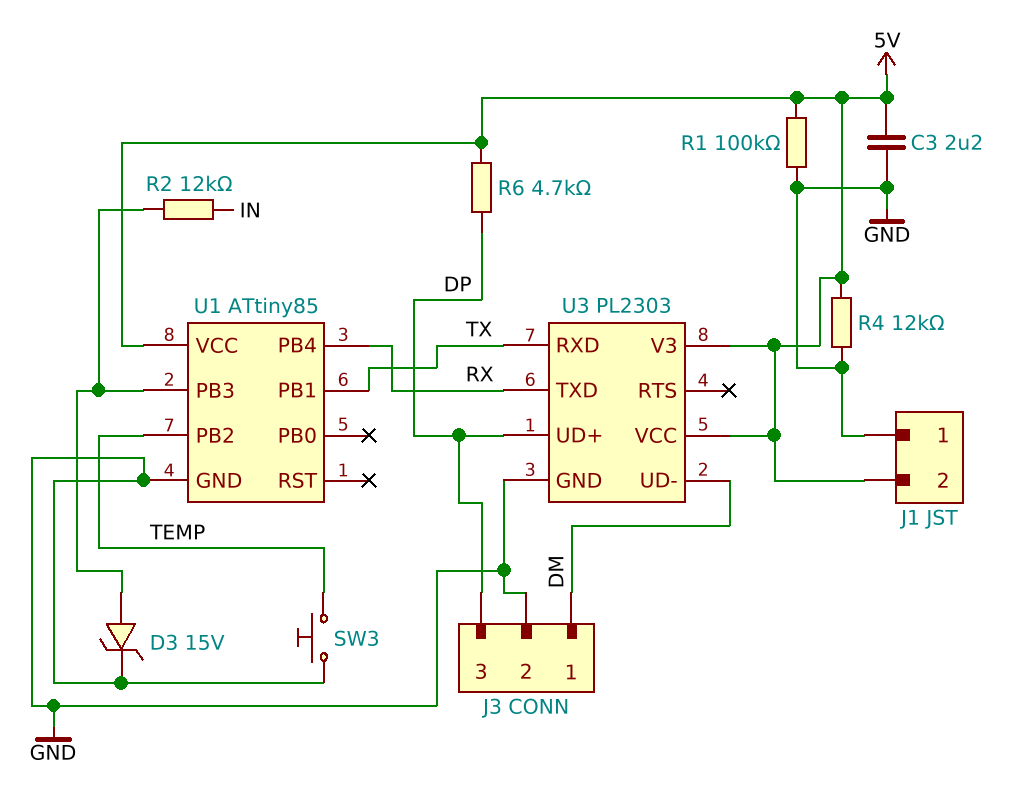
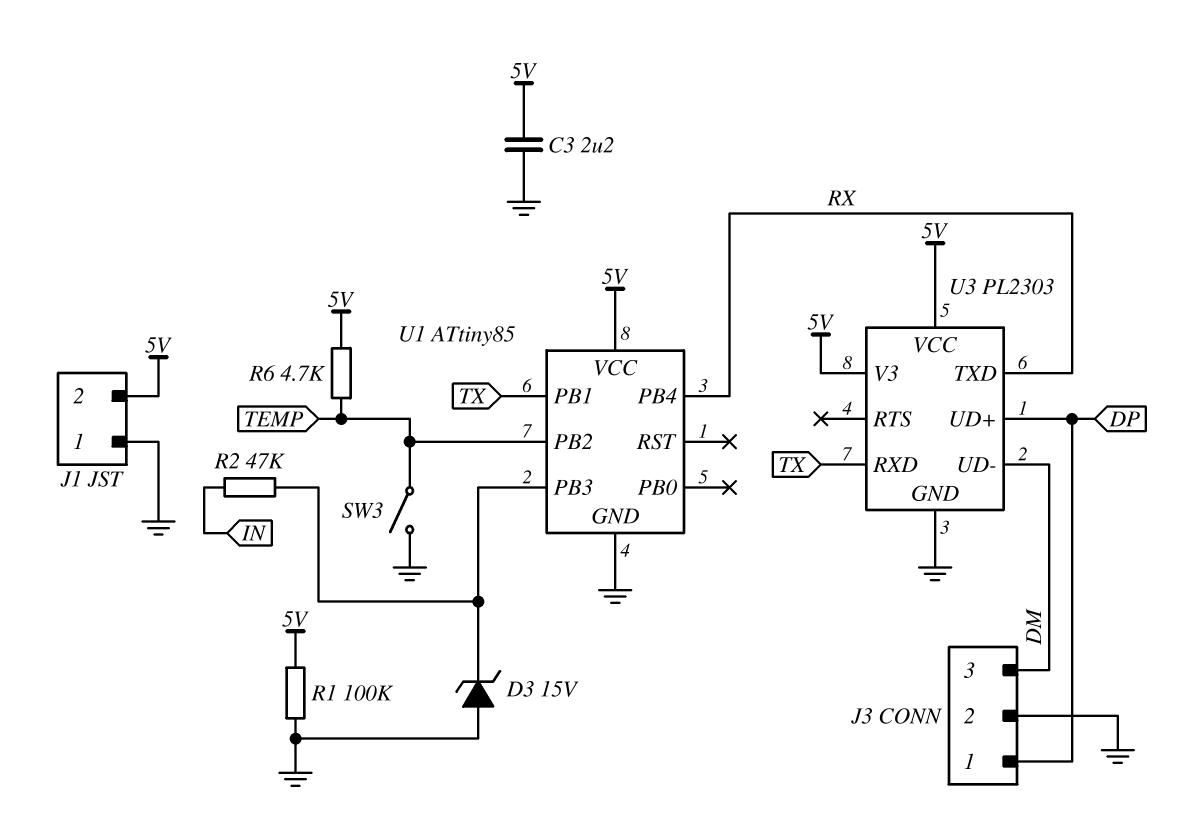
D3: zener 15V (A U1/PB3, K GND) -> zener 15V (A GND, K U1/PB3)
J3 pin 1: DM -> DP
J3 pin 3: DP -> DM
R2: 12k (IN, U1/PB3) -> 47k (IN, U1/PB3)
R4: 12k (5V, GND) -> none
R6: 4.7k (5V, DP) -> 4.7k (5V, TEMP)
SW3: button (GND, TEMP) -> switch (GND, TEMP)

